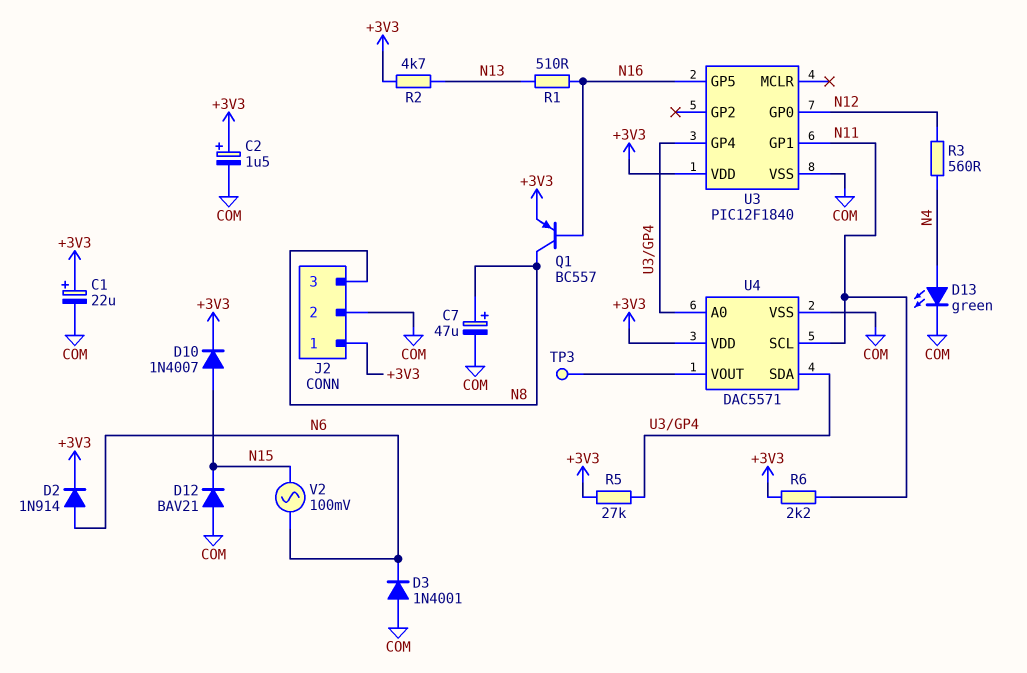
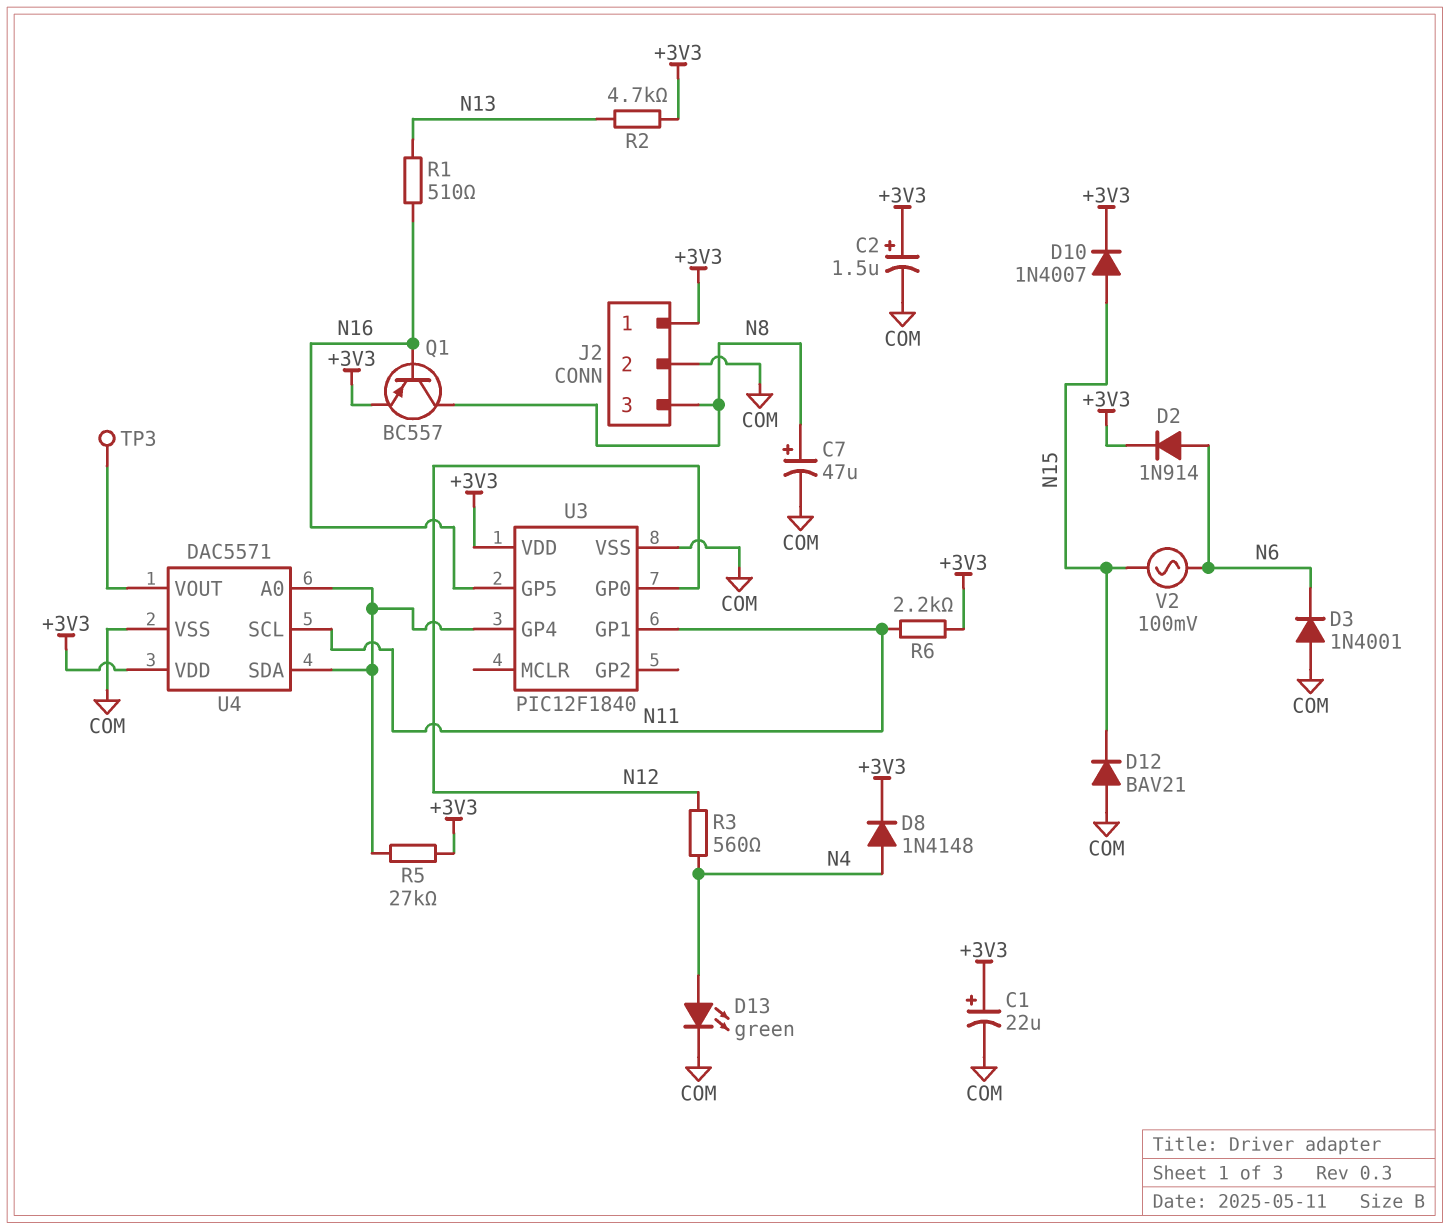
D8: none -> diode 1N4148 (A N4, K +3V3)

